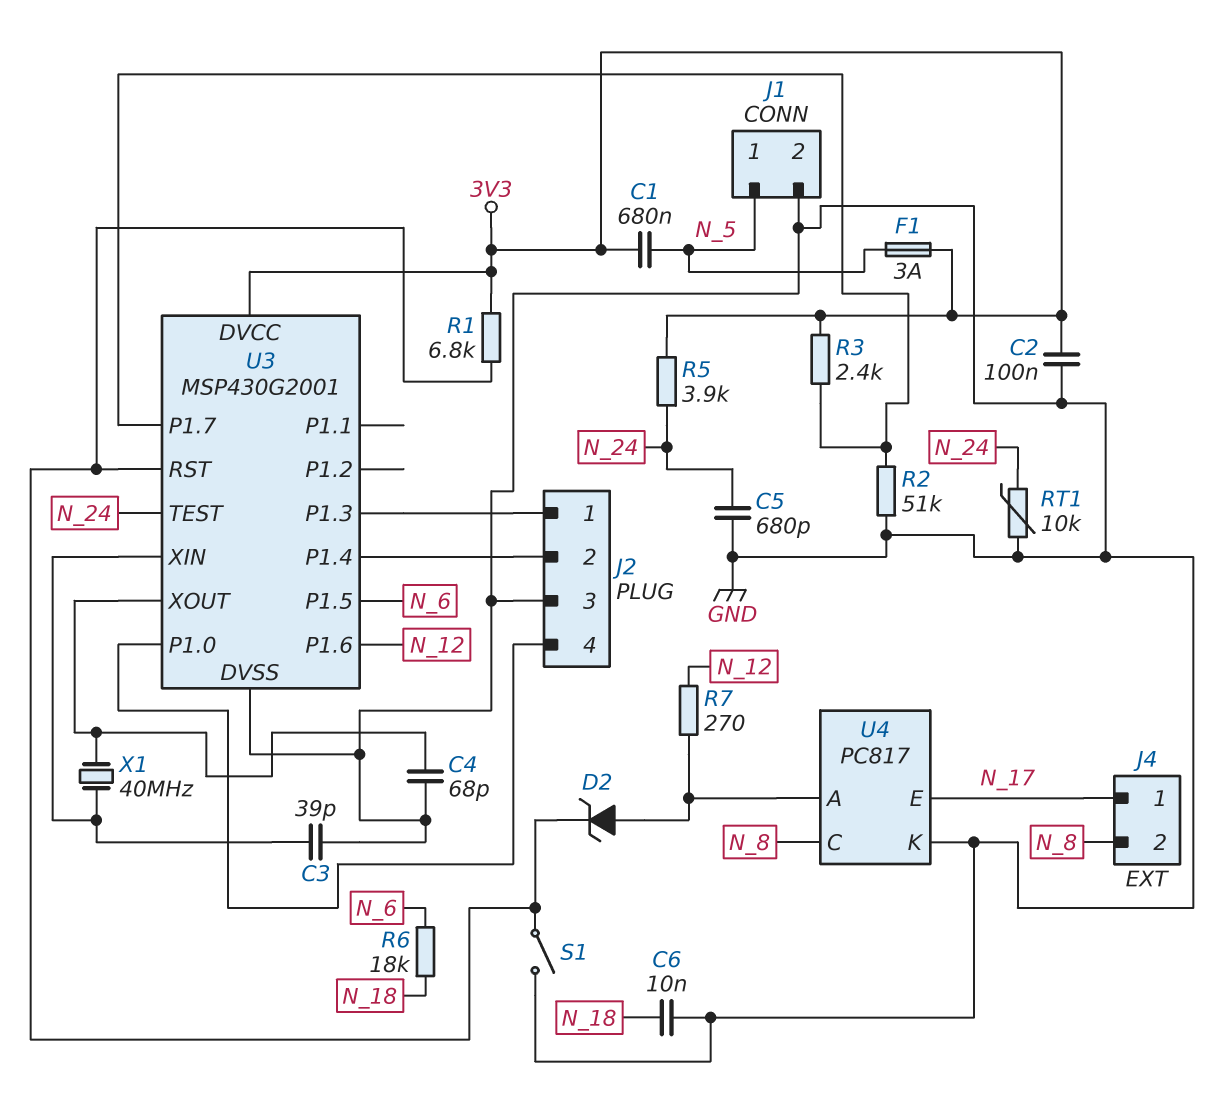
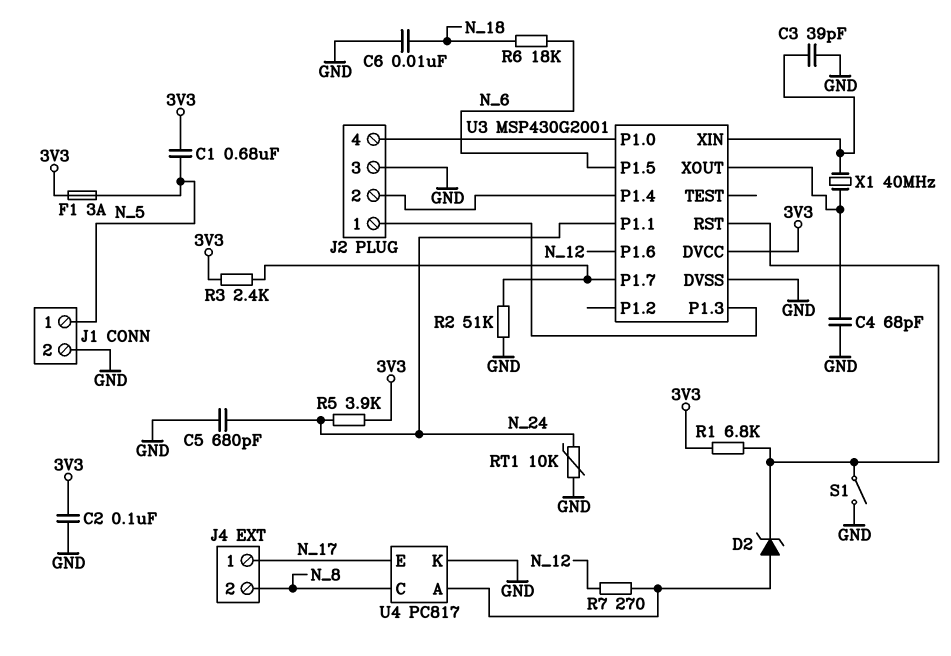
U3 pin P1.1: none -> N_24
U3 pin TEST: N_24 -> none

